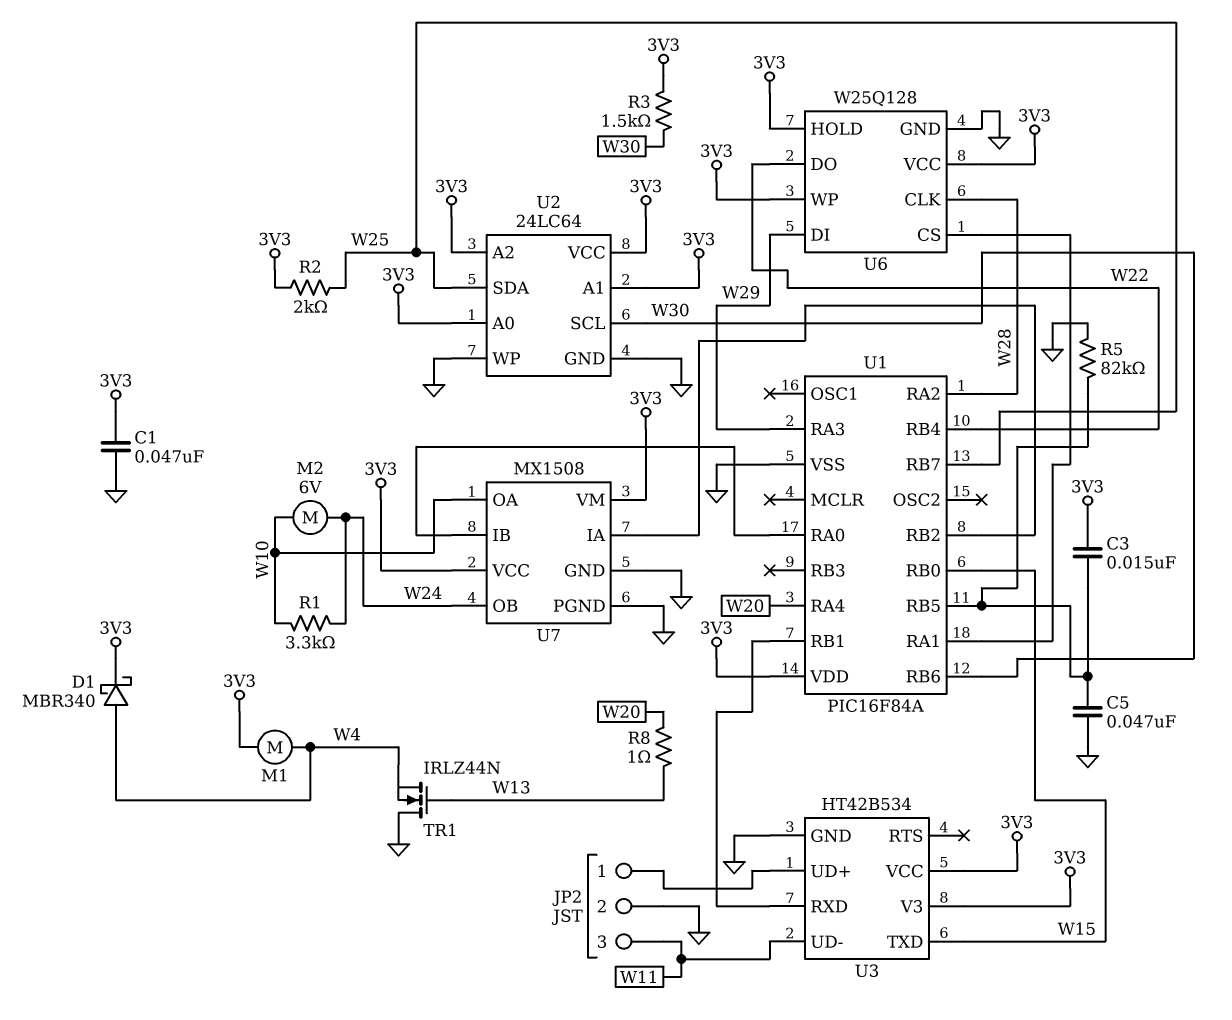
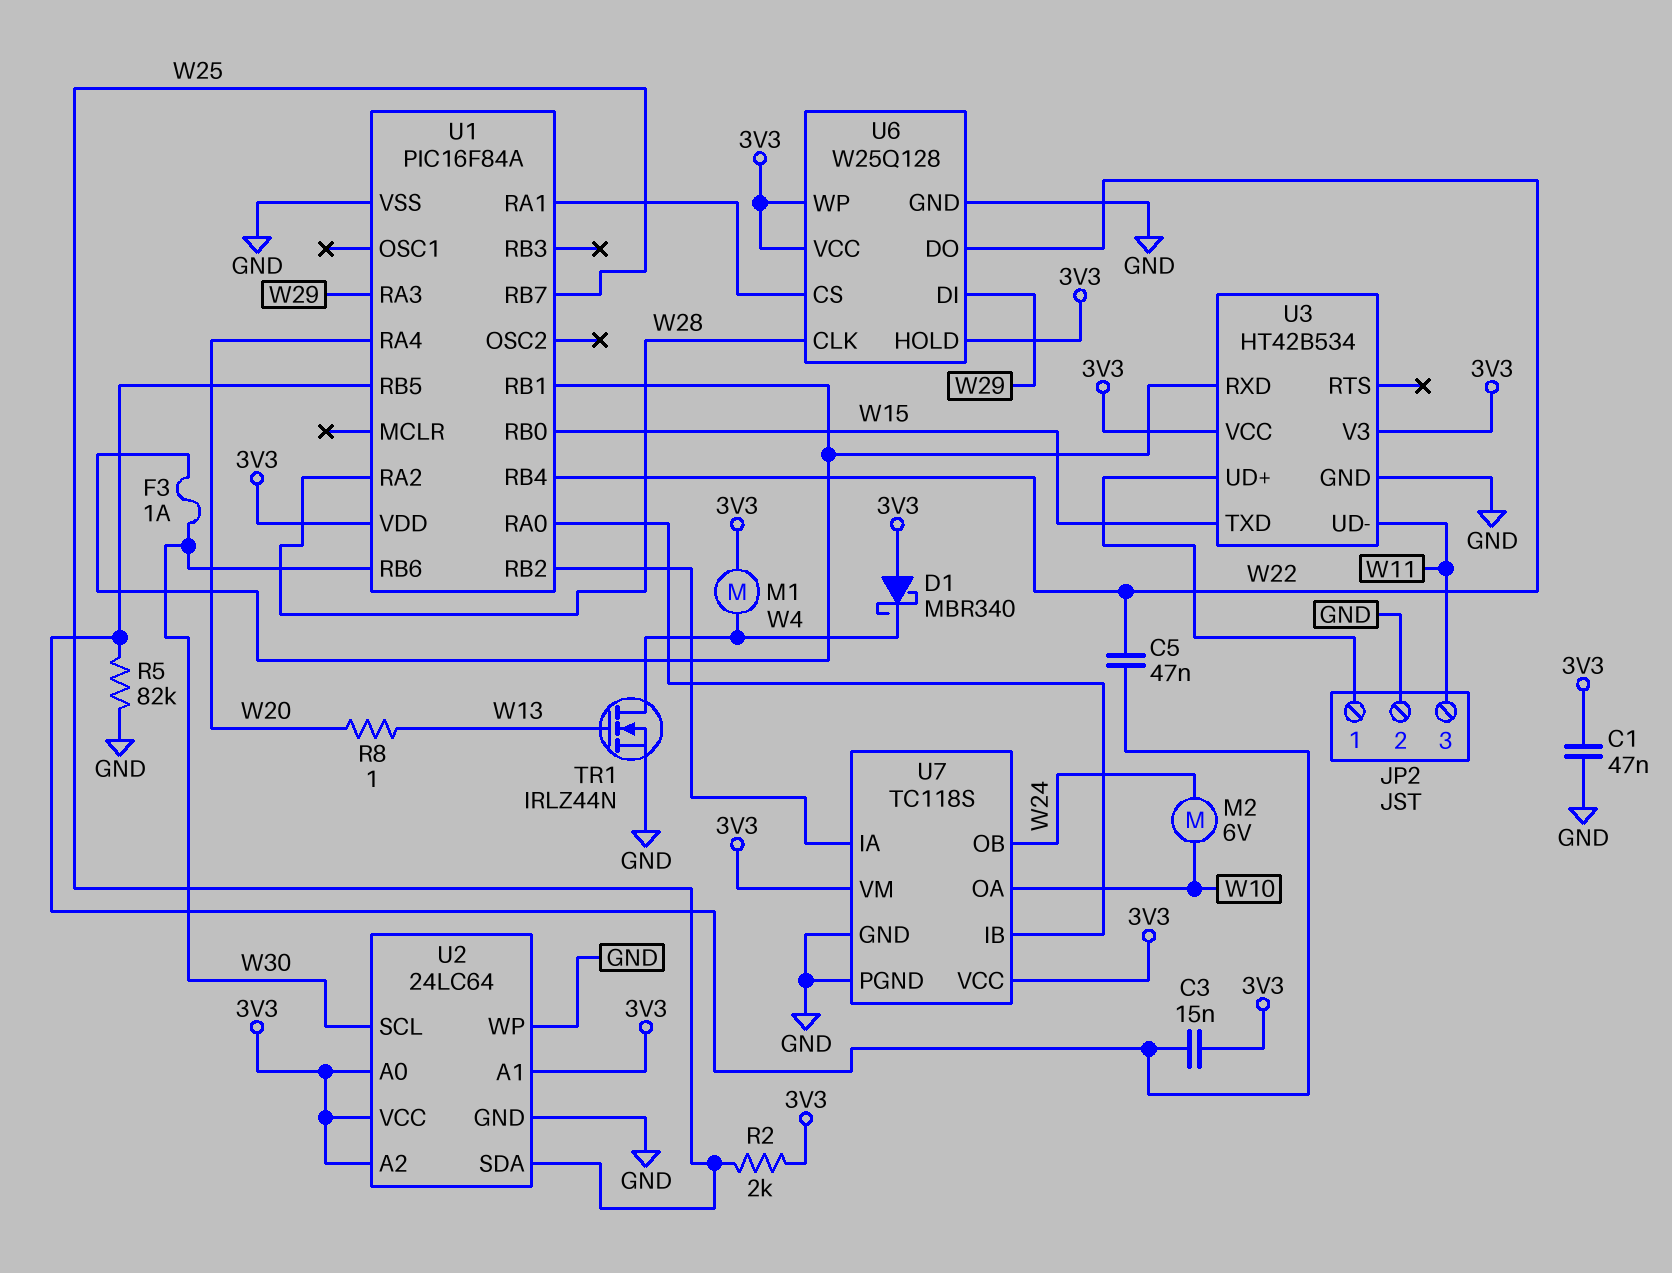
C5: 47nF (GND, U1/RB5) -> 47nF (U1/RB5, W22)
D1: schottky MBR340 (A W4, K 3V3) -> schottky MBR340 (A 3V3, K W4)
F3: none -> 1A (U1/RB1, W30)
R1: 3.3k (W10, W24) -> none
R3: 1.5k (3V3, W30) -> none
TR1: NMOS IRLZ44N (G W13, D GND, S W4) -> NMOS IRLZ44N (G W13, D W4, S GND)
U7: MX1508 -> TC118S

